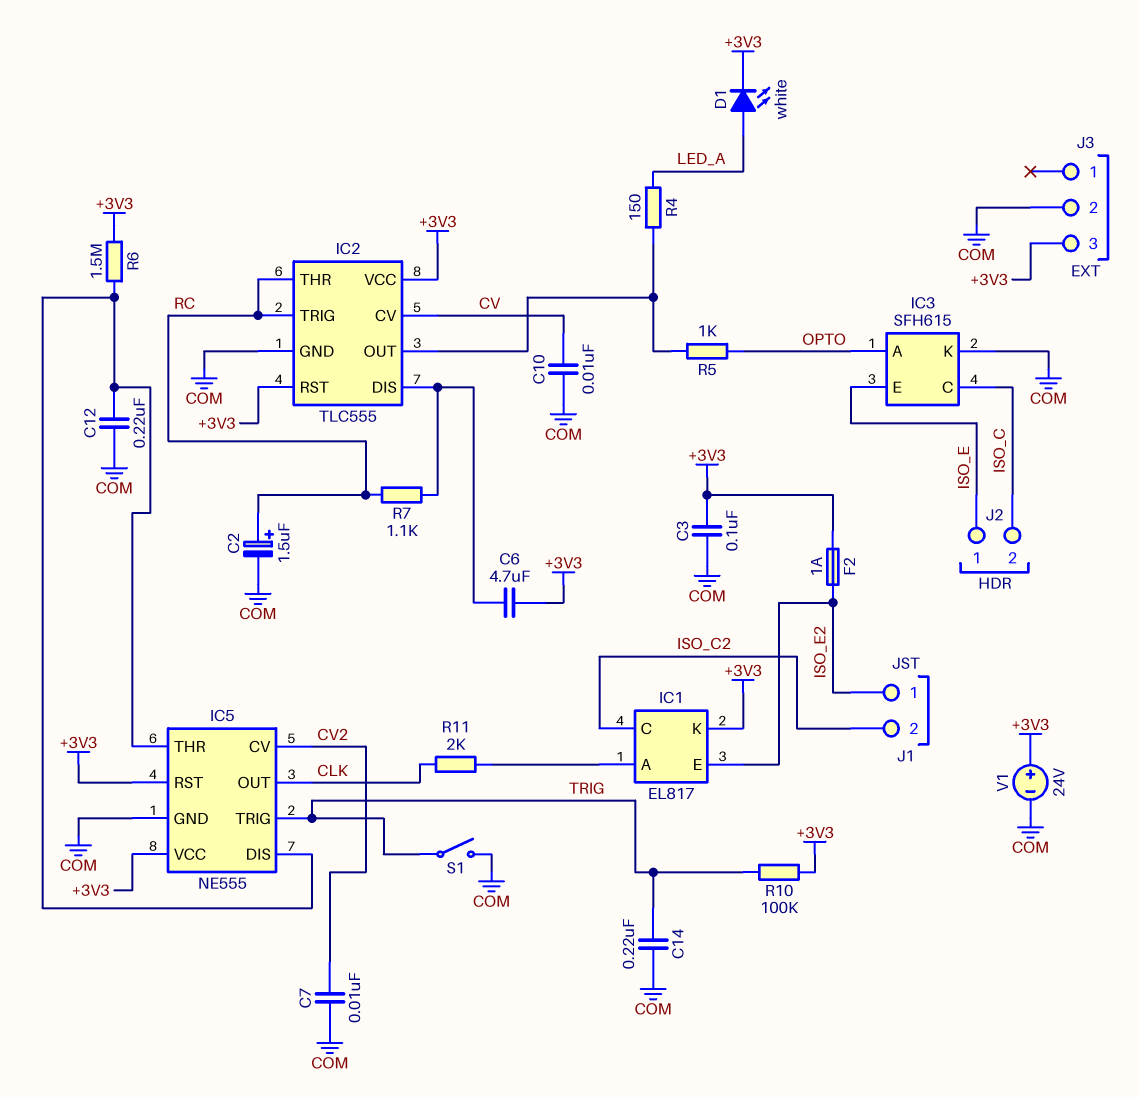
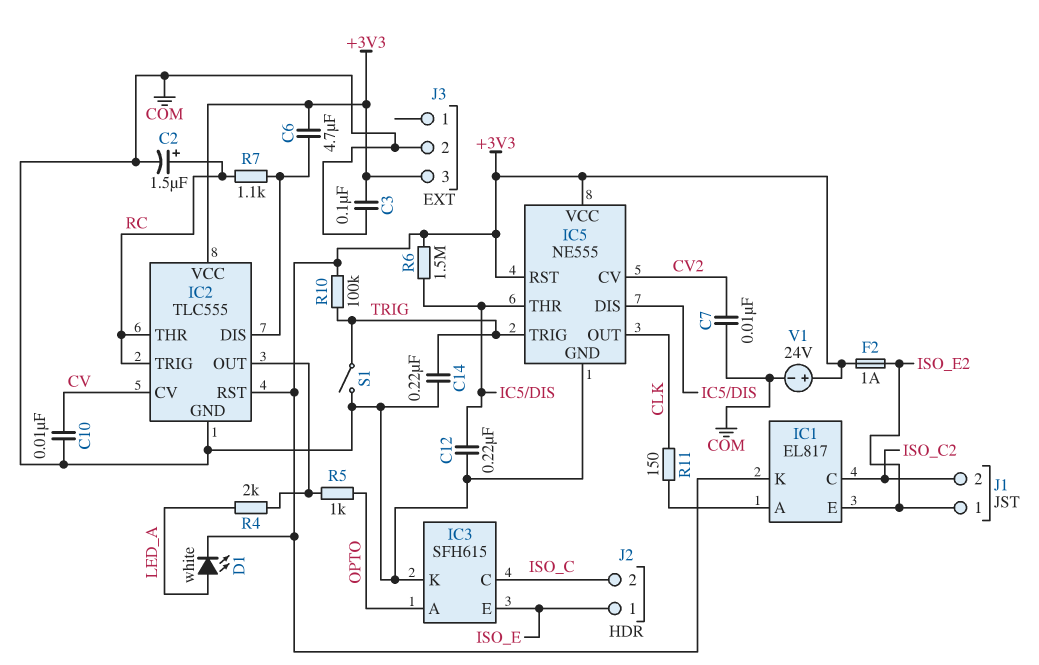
R4: 150 (IC2/OUT, LED_A) -> 2k (IC2/OUT, LED_A)
R11: 2k (CLK, IC1/A) -> 150 (CLK, IC1/A)

